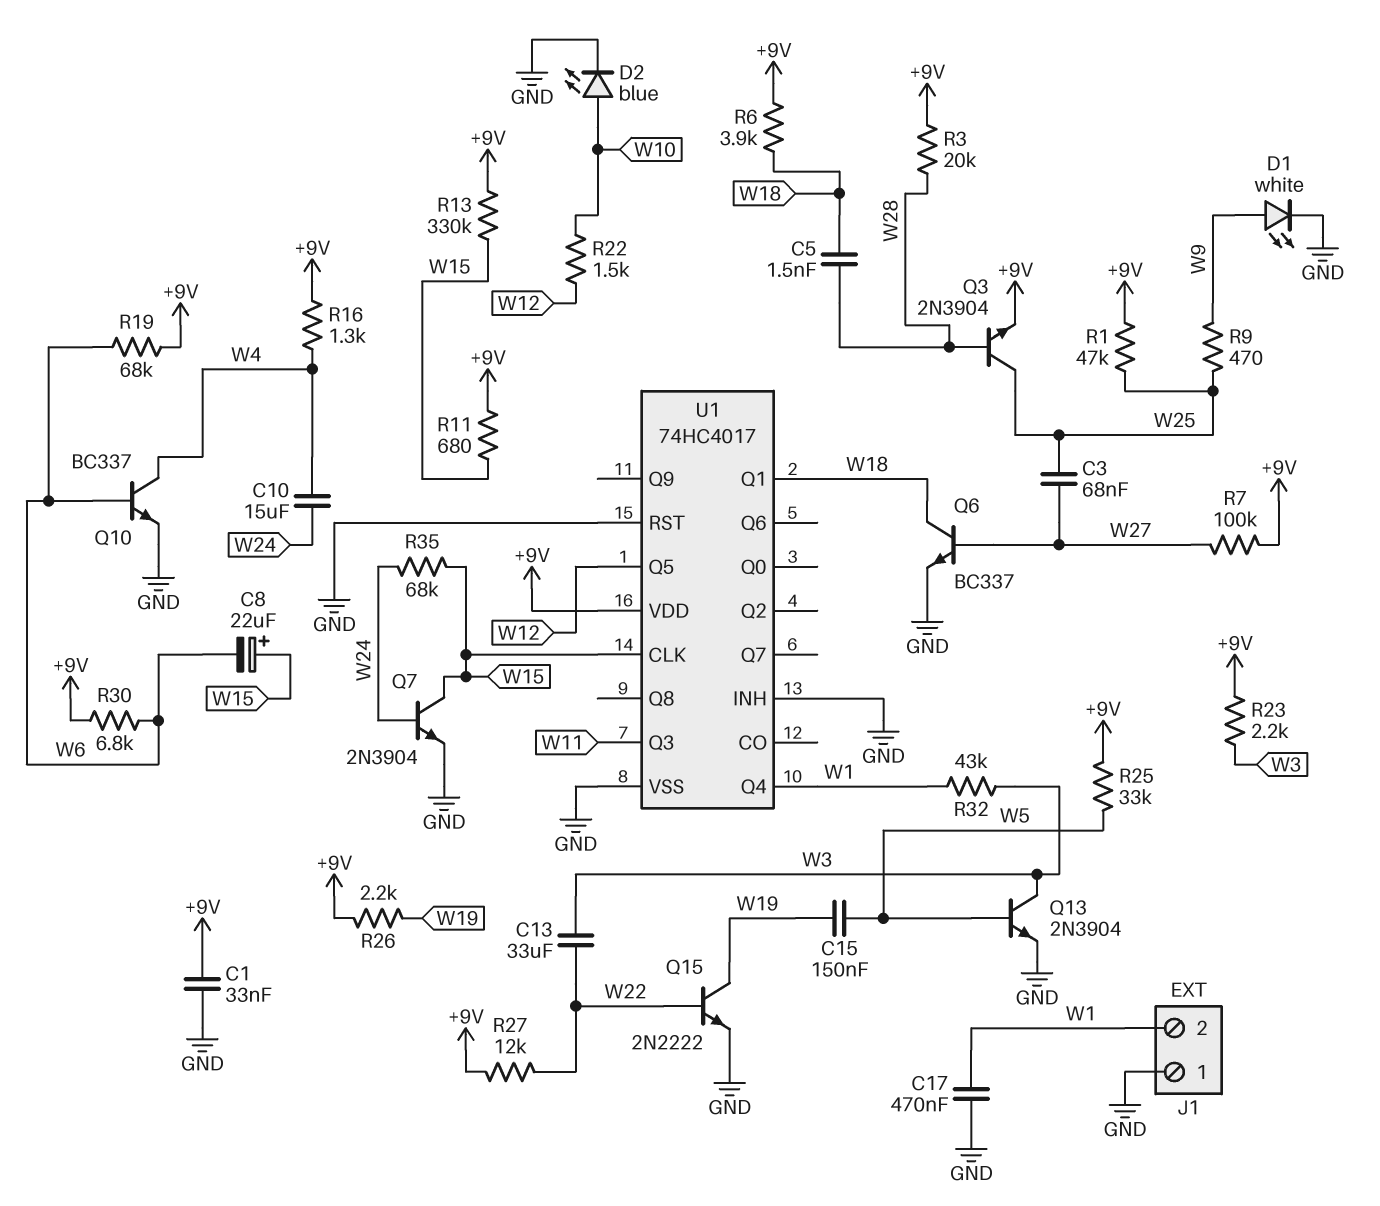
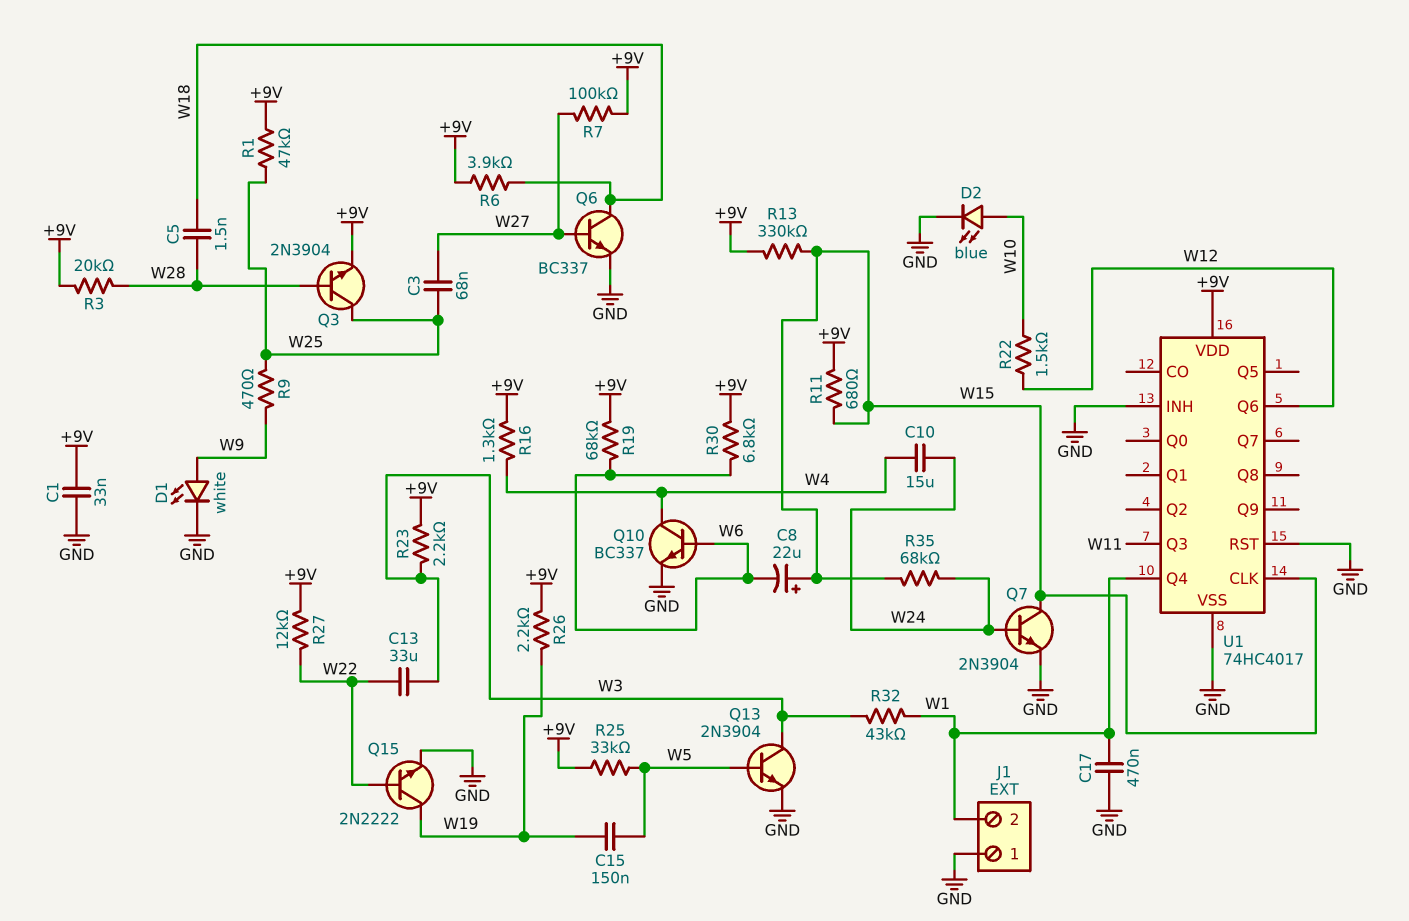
U1 pin Q1: W18 -> none
U1 pin Q5: W12 -> none
U1 pin Q6: none -> W12

